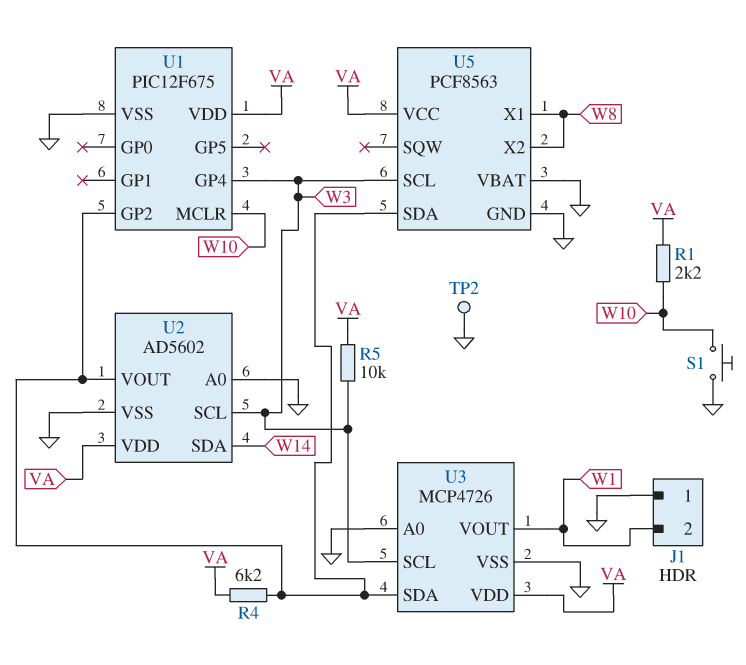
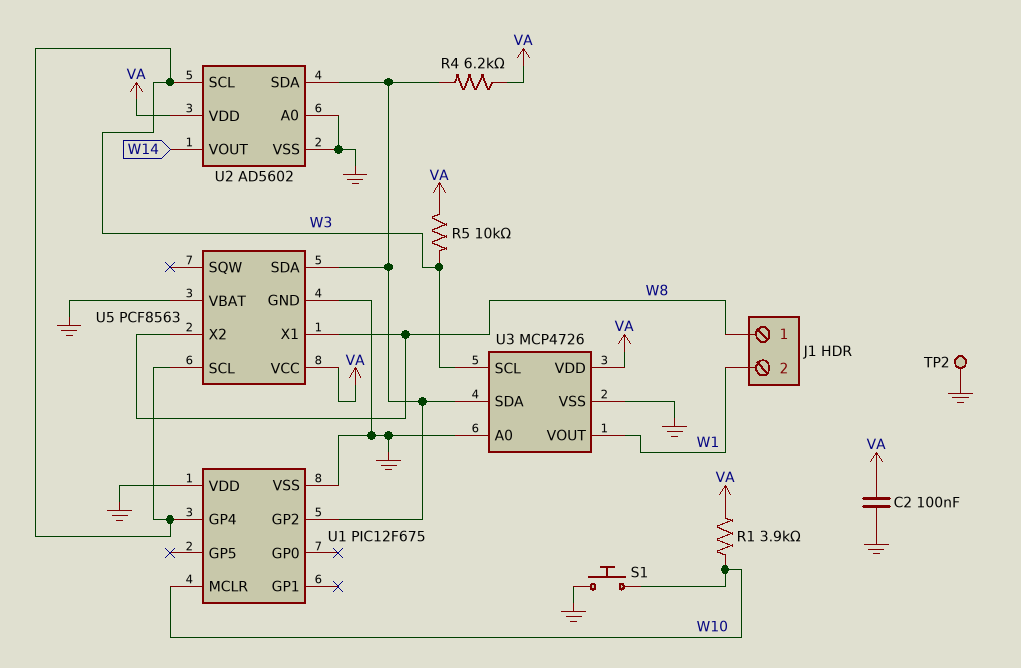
C2: none -> 100nF (GND, VA)
J1 pin 1: GND -> W8
R1: 2.2k (VA, W10) -> 3.9k (VA, W10)
U1 pin VDD: VA -> GND
U2 pin SDA: W14 -> U1/GP2
U2 pin VOUT: U1/GP2 -> W14

